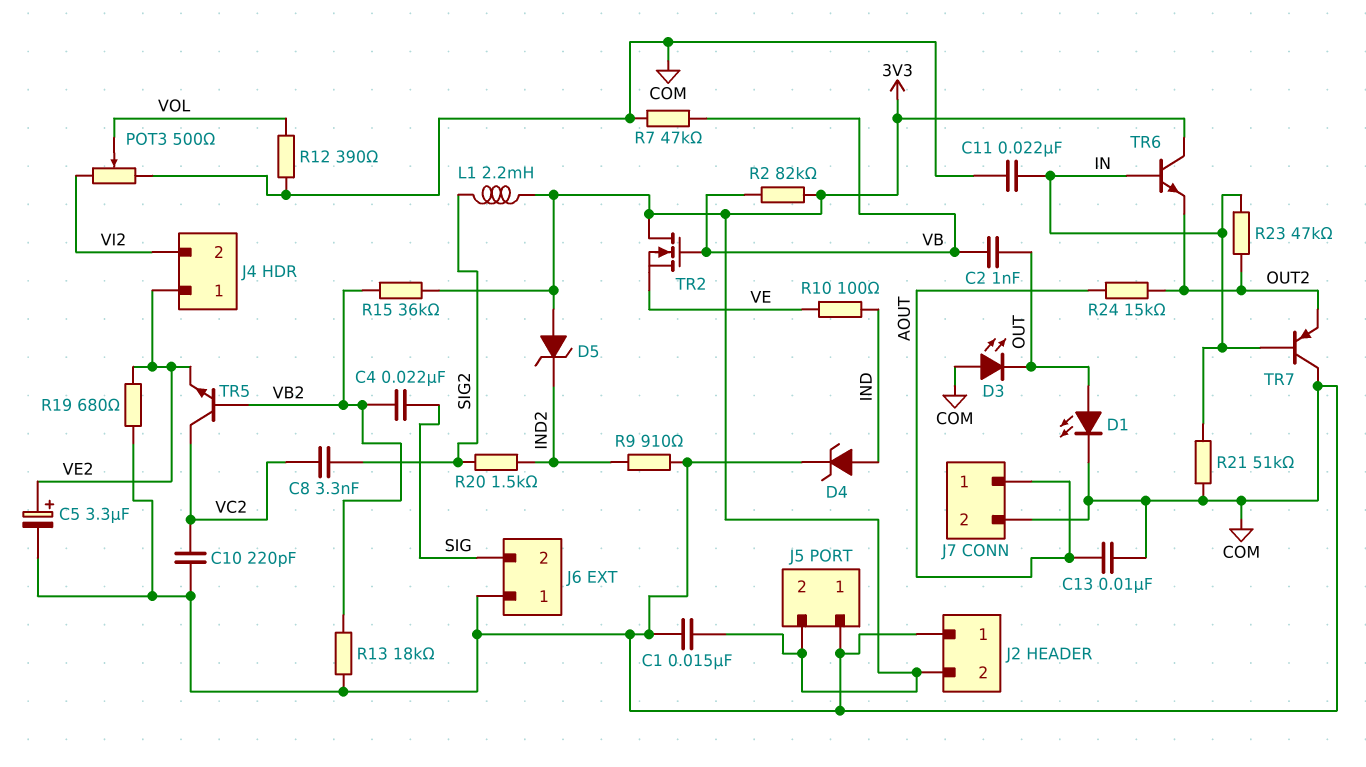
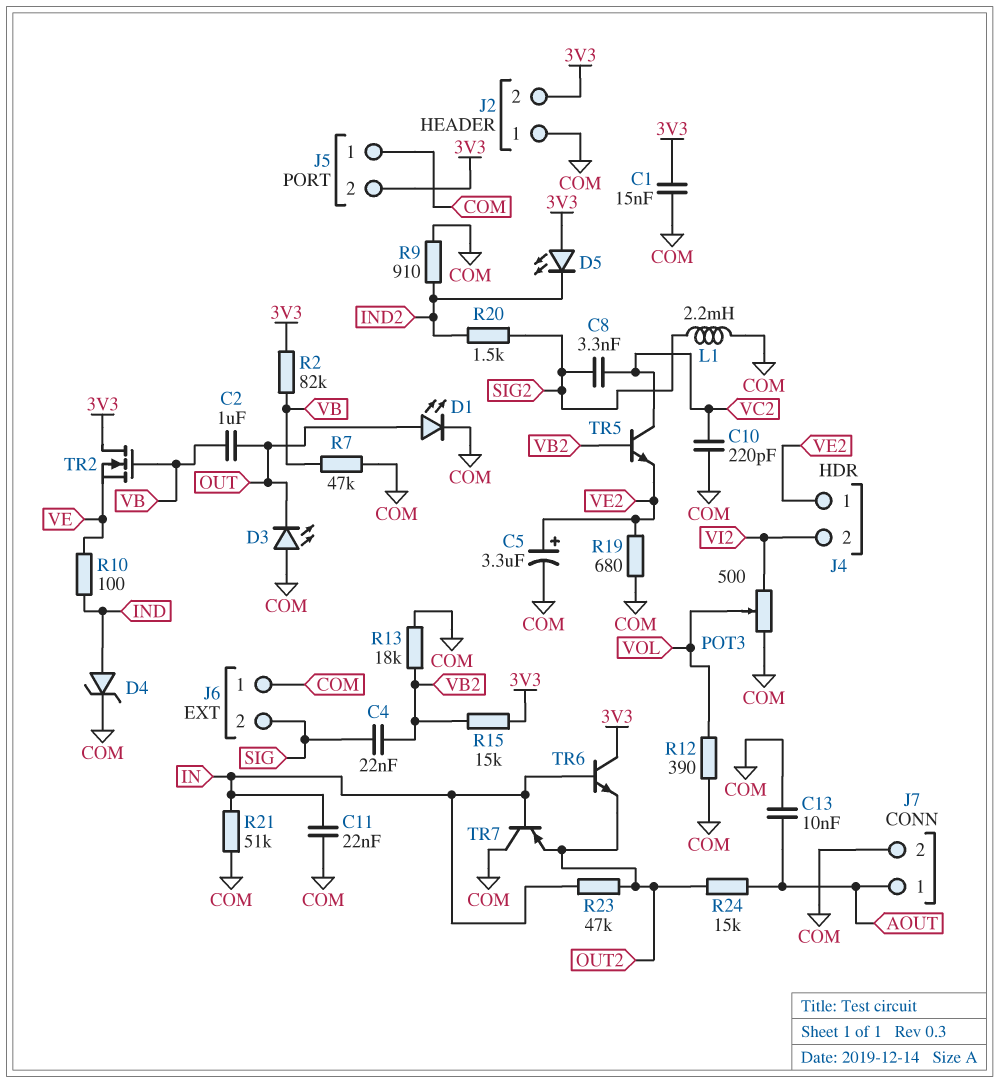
C2: 1nF (OUT, VB) -> 1uF (OUT, VB)
D5: zener (A 3V3, K IND2) -> LED (A 3V3, K IND2)
L1: 2.2mH (3V3, SIG2) -> 2.2mH (COM, SIG2)
R15: 36k (3V3, VB2) -> 15k (3V3, VB2)

